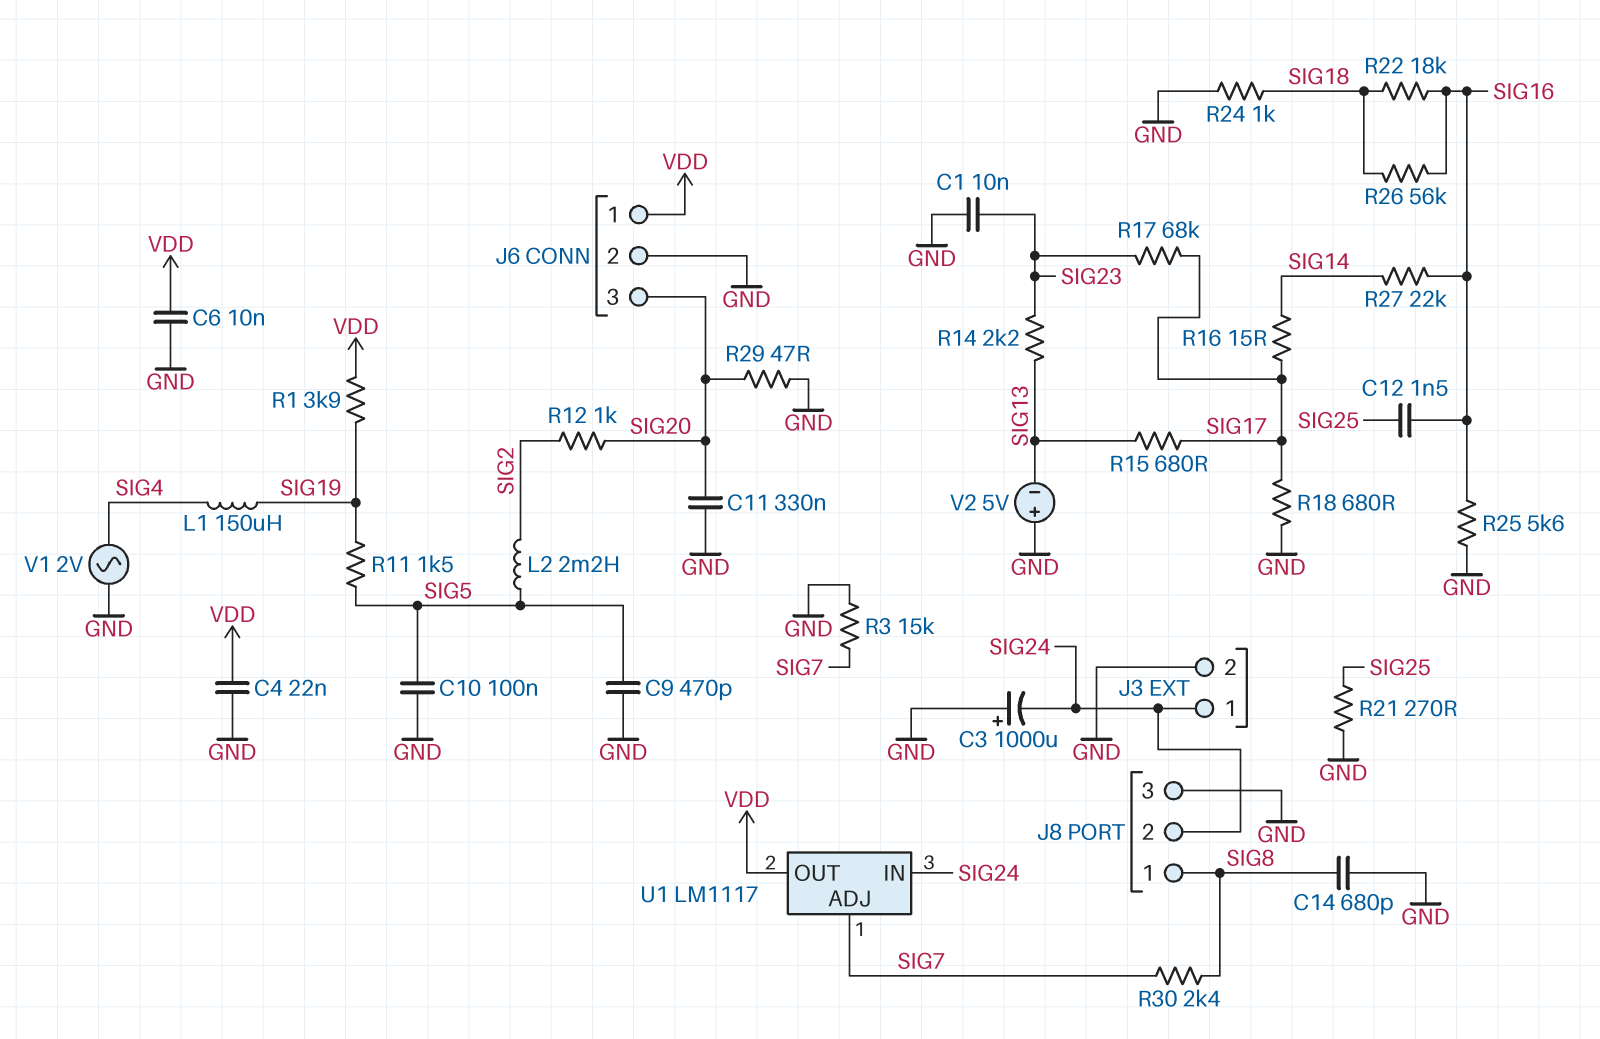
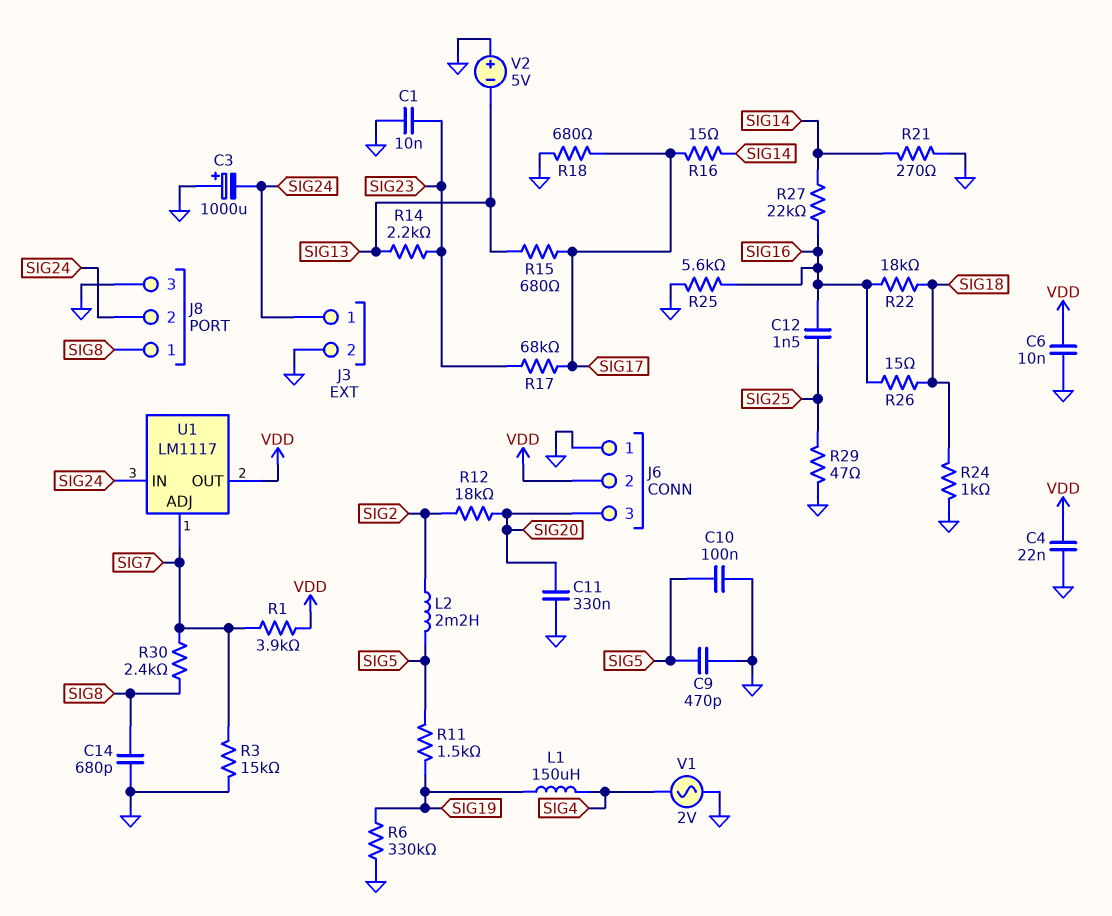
J6 pin 1: VDD -> GND
J6 pin 2: GND -> VDD
R1: 3.9k (SIG19, VDD) -> 3.9k (SIG7, VDD)
R6: none -> 330k (GND, SIG19)
R12: 1k (SIG2, SIG20) -> 18k (SIG2, SIG20)
R21: 270 (GND, SIG25) -> 270 (GND, SIG14)
R26: 56k (SIG16, SIG18) -> 15 (SIG16, SIG18)
R29: 47 (GND, SIG20) -> 47 (GND, SIG25)

